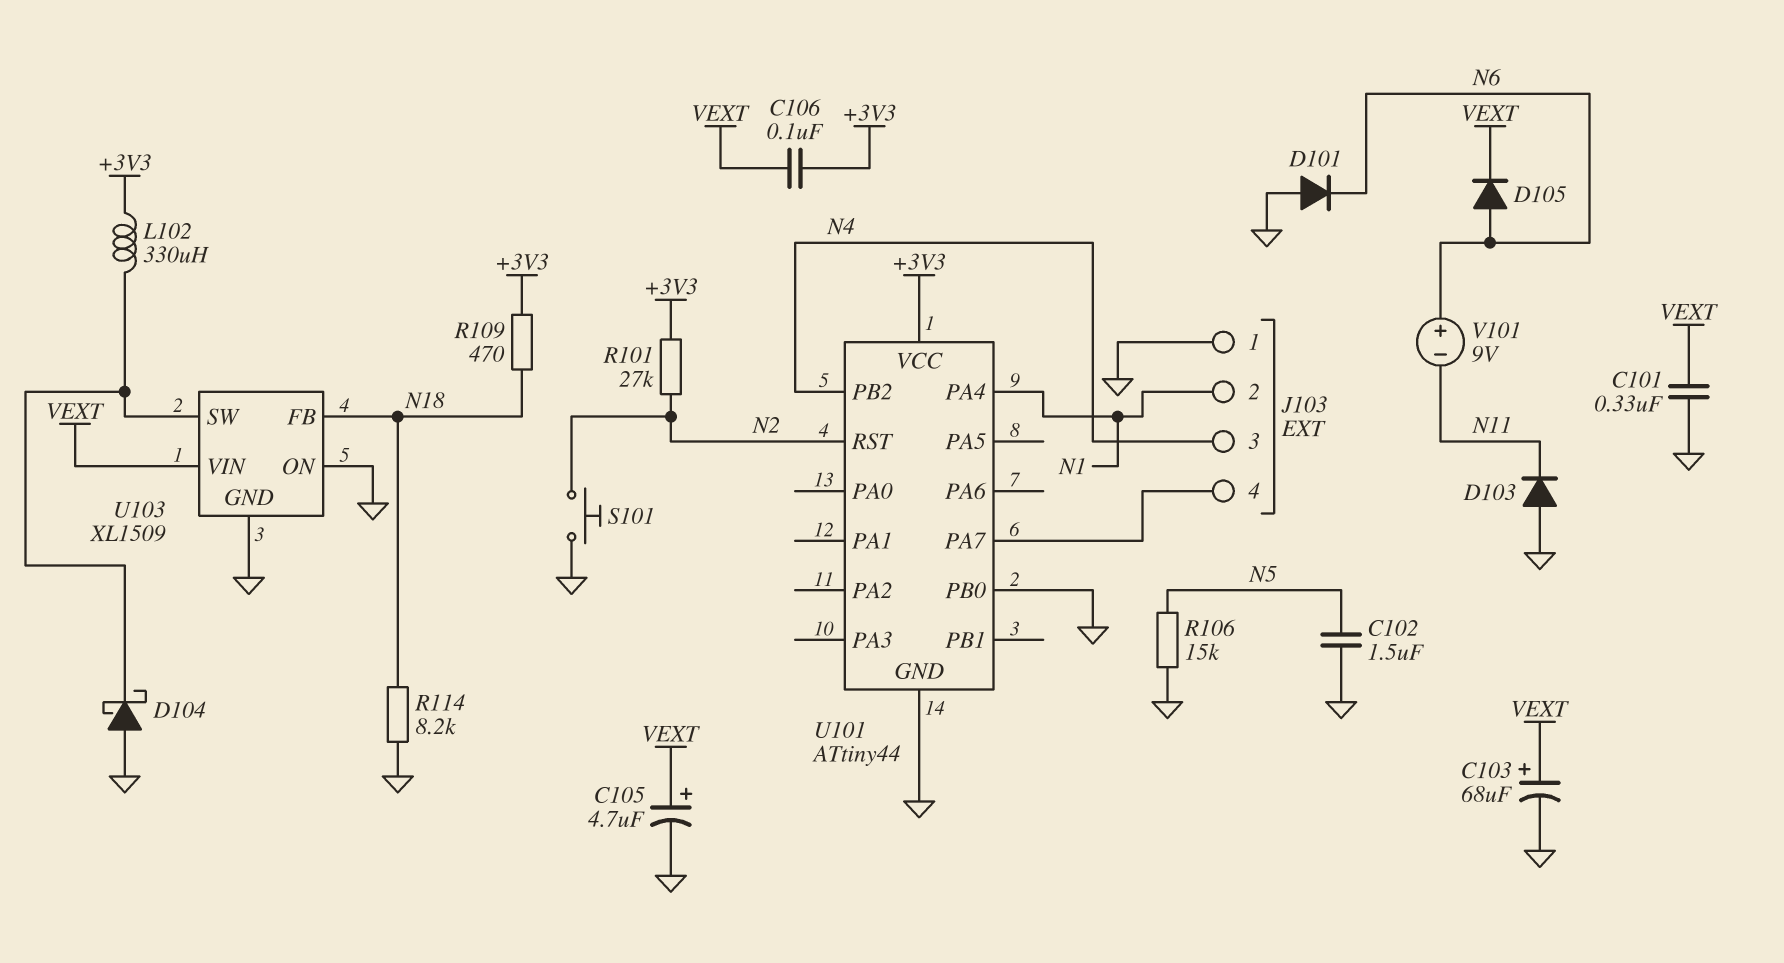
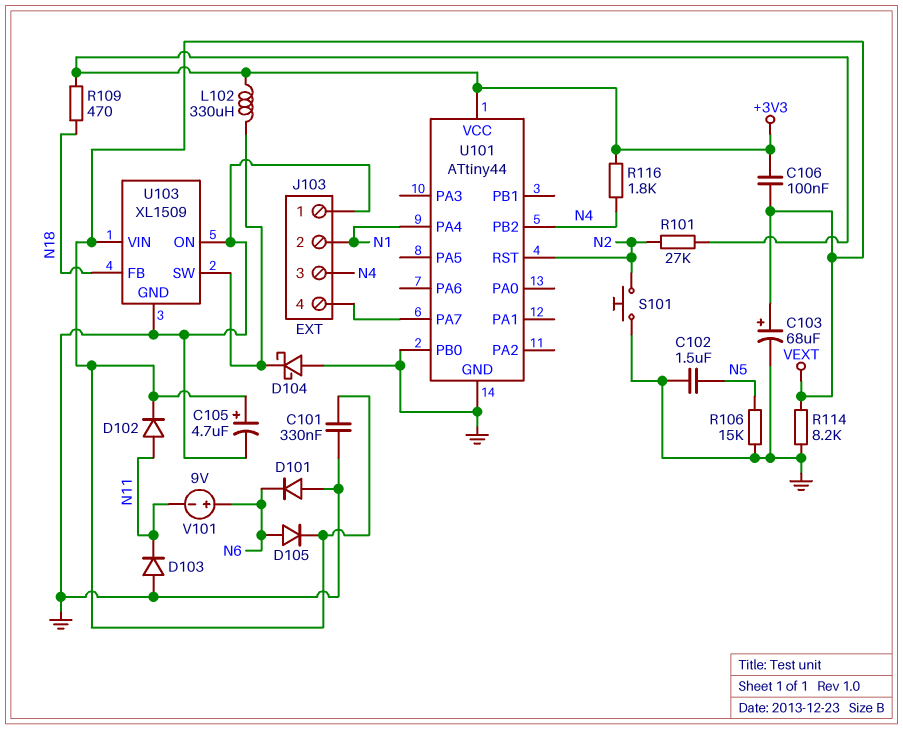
D102: none -> diode (A N11, K VEXT)
R114: 8.2k (GND, N18) -> 8.2k (GND, VEXT)
R116: none -> 1.8k (+3V3, N4)

